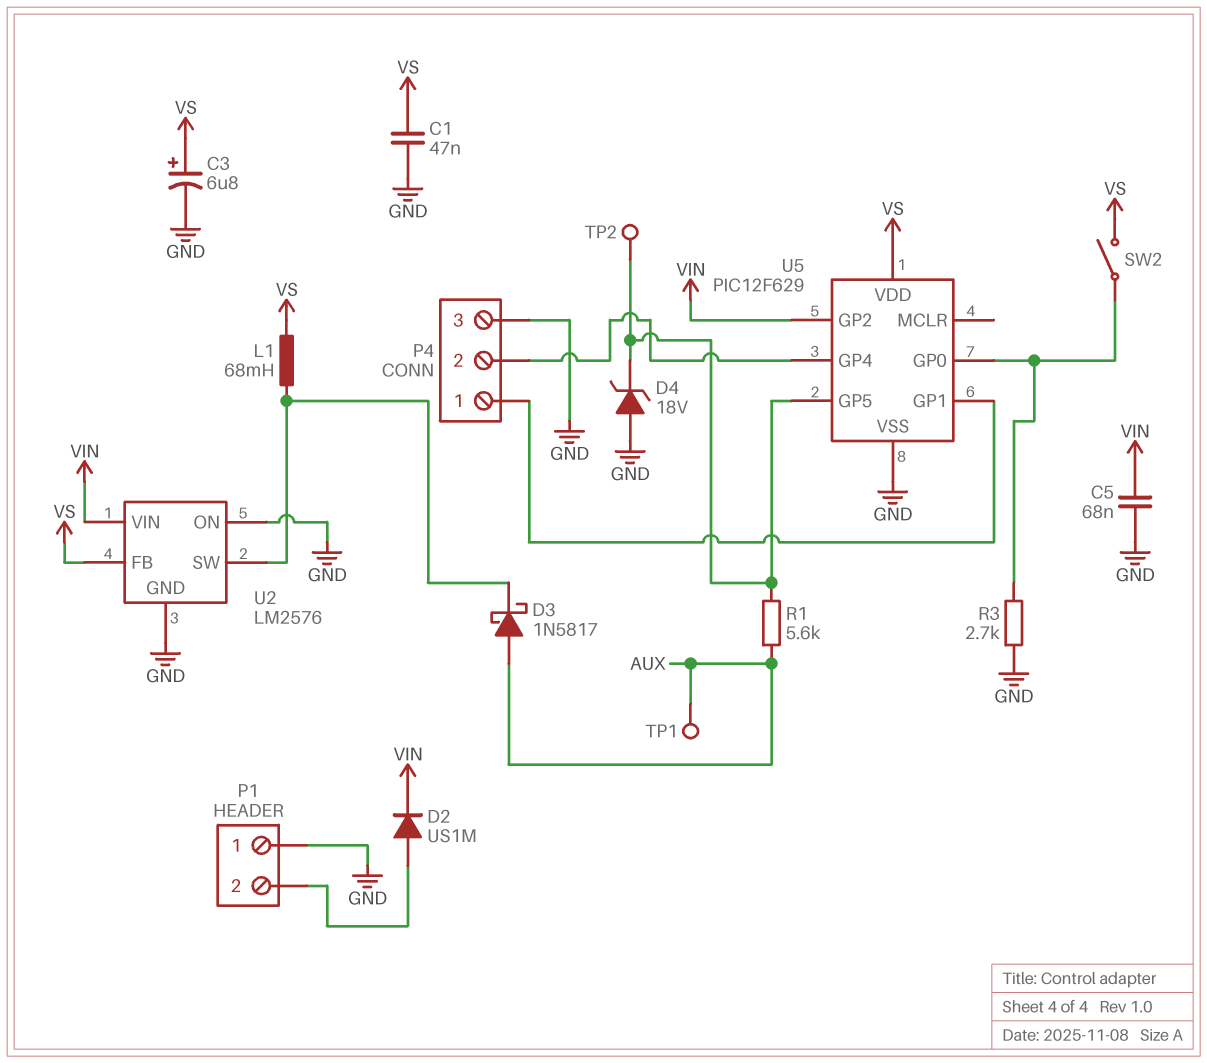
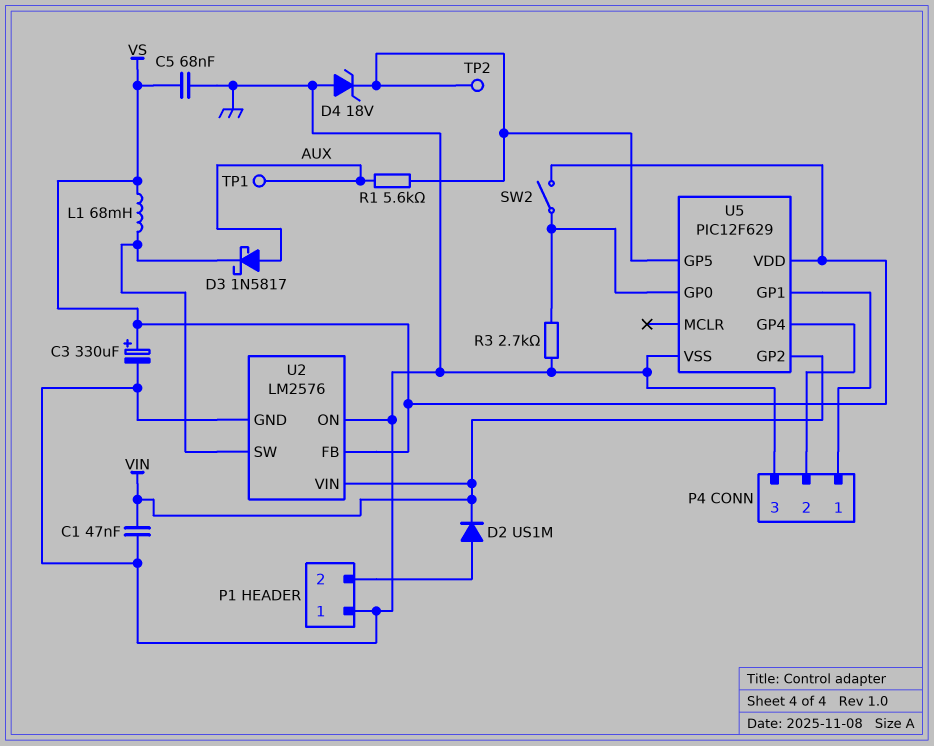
C1: 47nF (GND, VS) -> 47nF (GND, VIN)
C3: 6.8uF (plus VS, minus GND) -> 330uF (plus VS, minus GND)
C5: 68nF (GND, VIN) -> 68nF (GND, VS)

